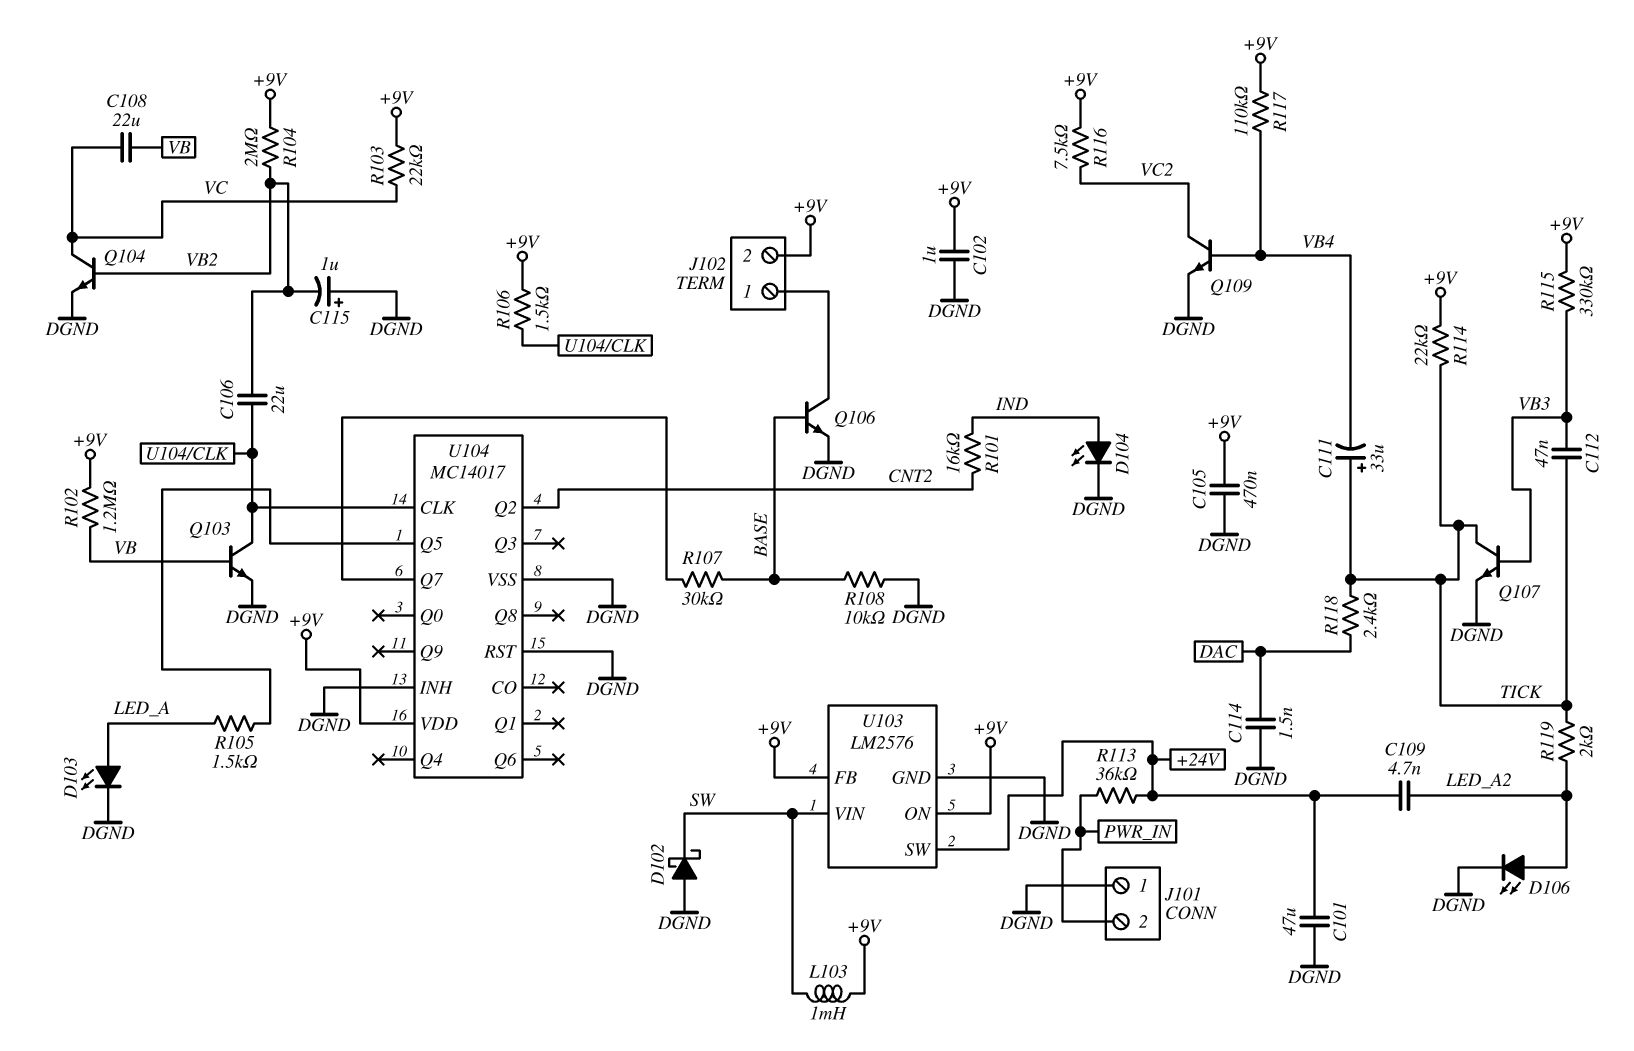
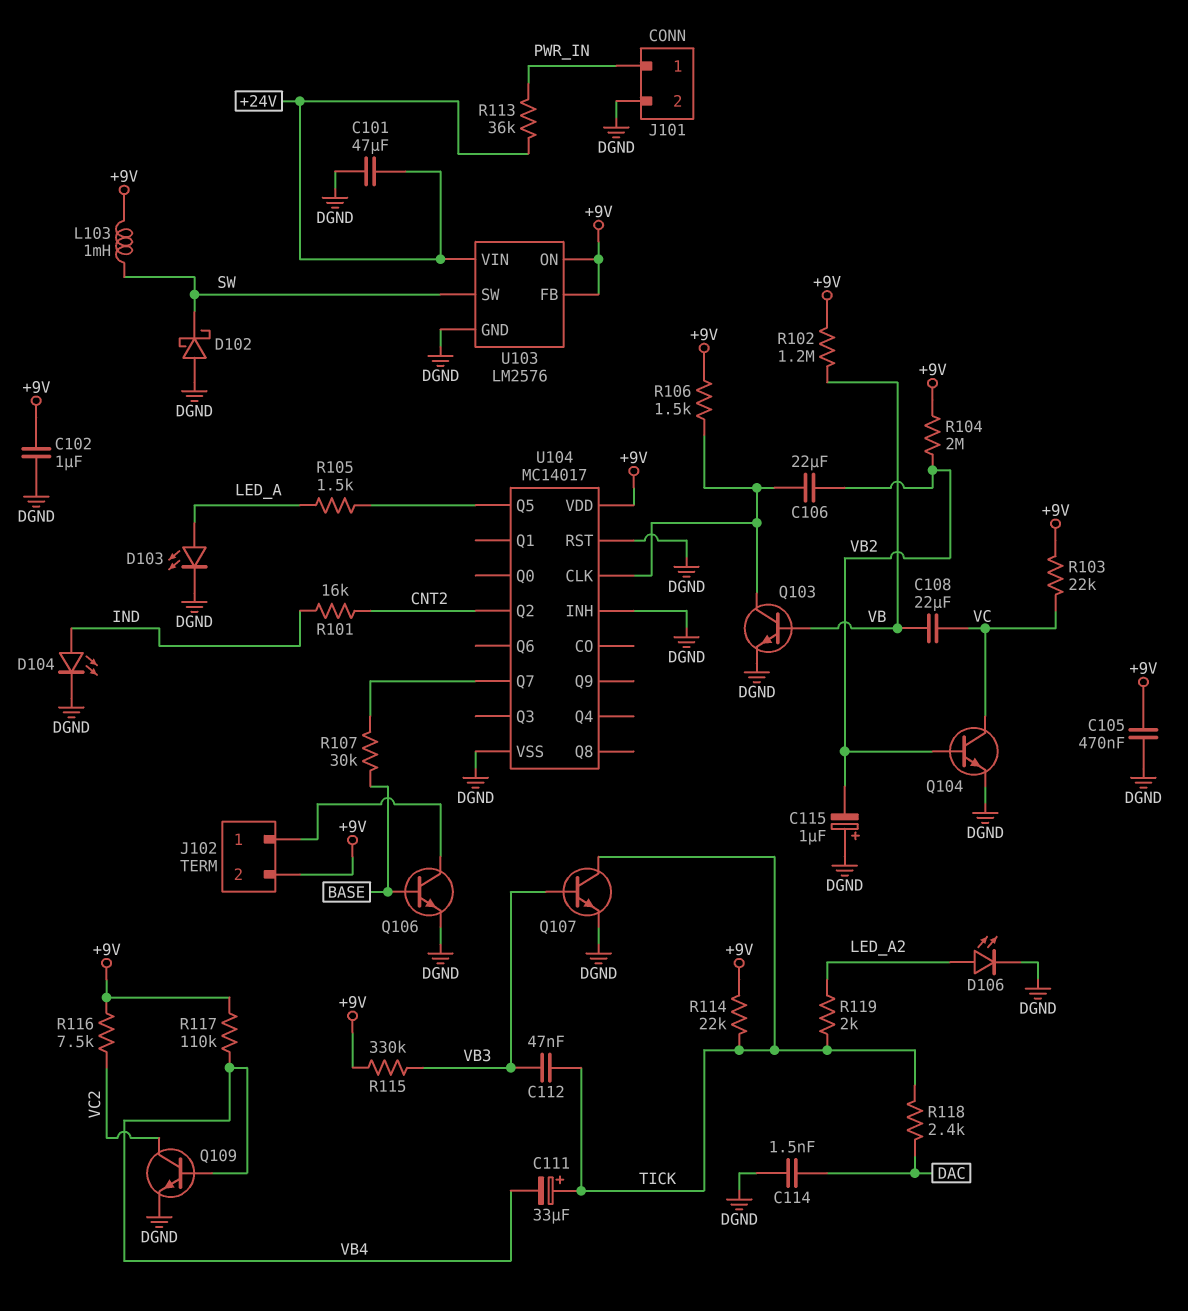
C109: 4.7nF (+24V, LED_A2) -> none
J101 pin 1: DGND -> PWR_IN
J101 pin 2: PWR_IN -> DGND
R108: 10k (BASE, DGND) -> none
U103 pin SW: +24V -> SW
U103 pin VIN: SW -> +24V

